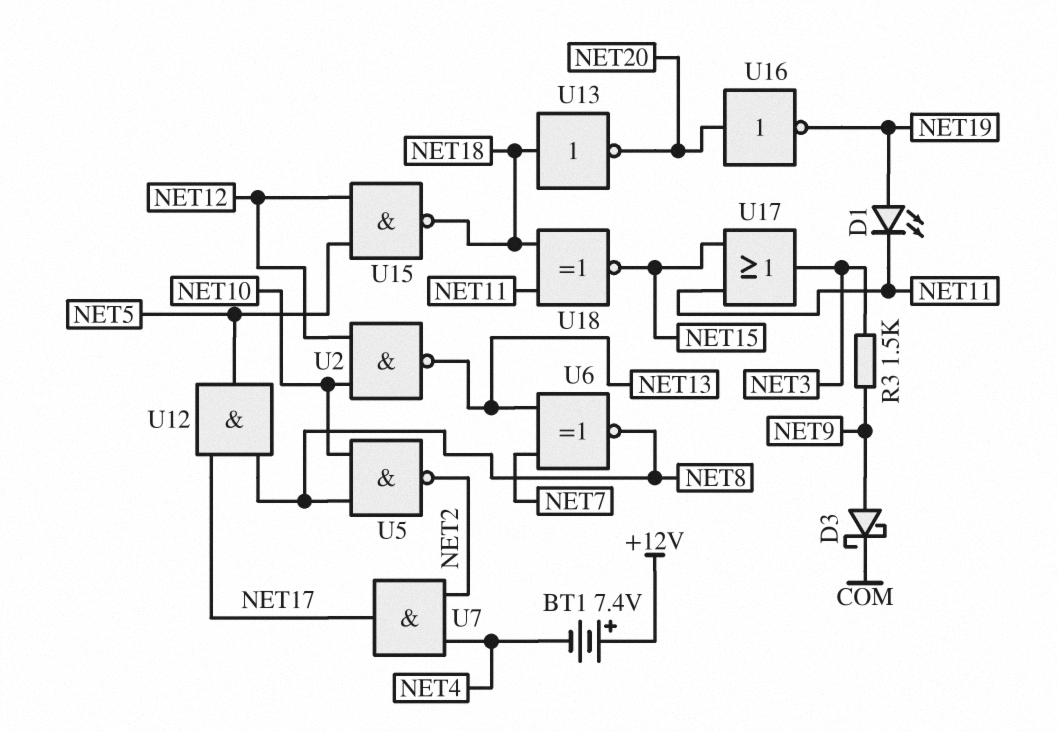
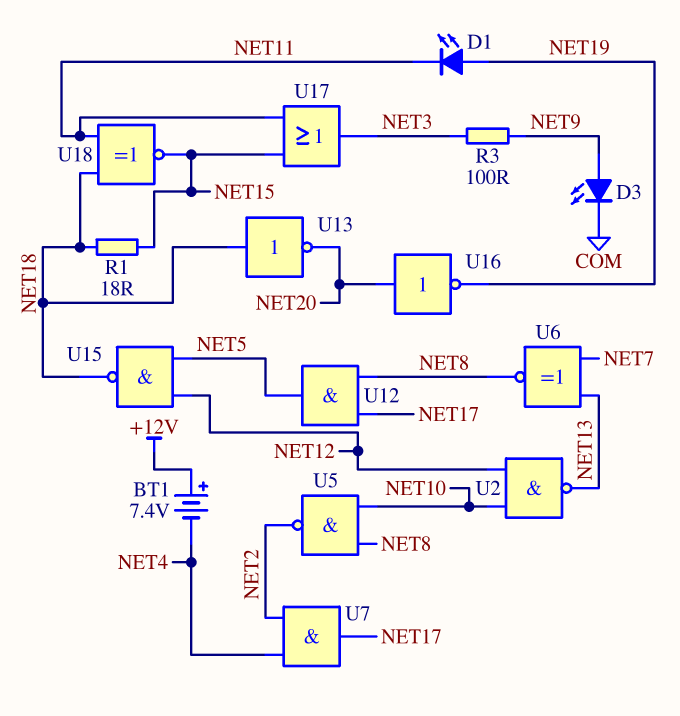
D3: schottky (A NET9, K COM) -> LED (A NET9, K COM)
R1: none -> 18 (NET15, NET18)
R3: 1.5k (NET3, NET9) -> 100 (NET3, NET9)

